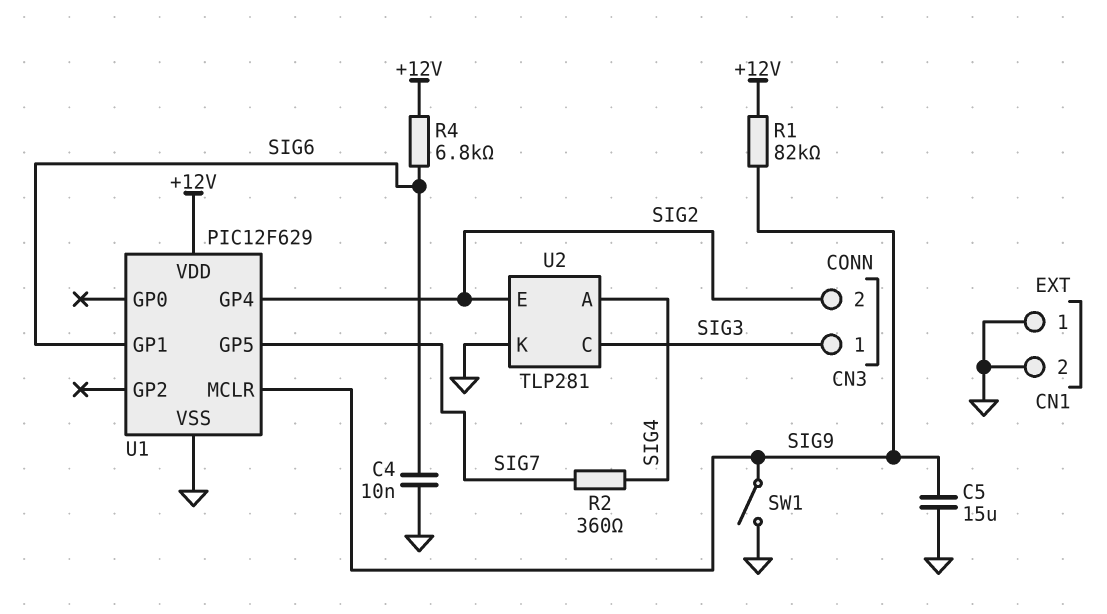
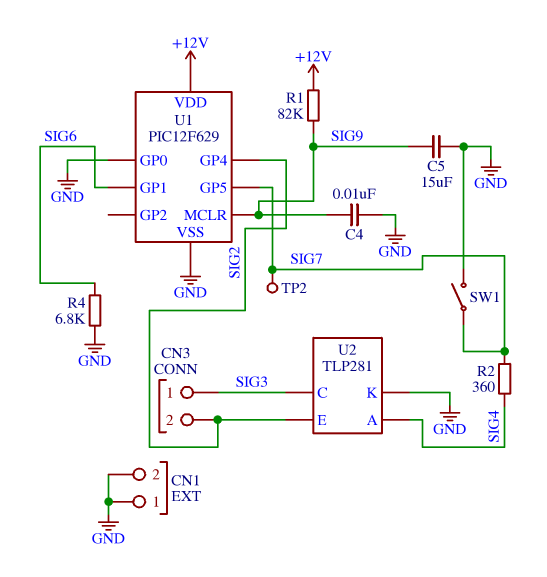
C4: 10nF (GND, SIG6) -> 10nF (GND, SIG9)
R4: 6.8k (+12V, SIG6) -> 6.8k (GND, SIG6)
SW1: switch (GND, SIG9) -> switch (GND, SIG7)
TP2: none -> test point (SIG7)
U1 pin GP0: none -> GND

